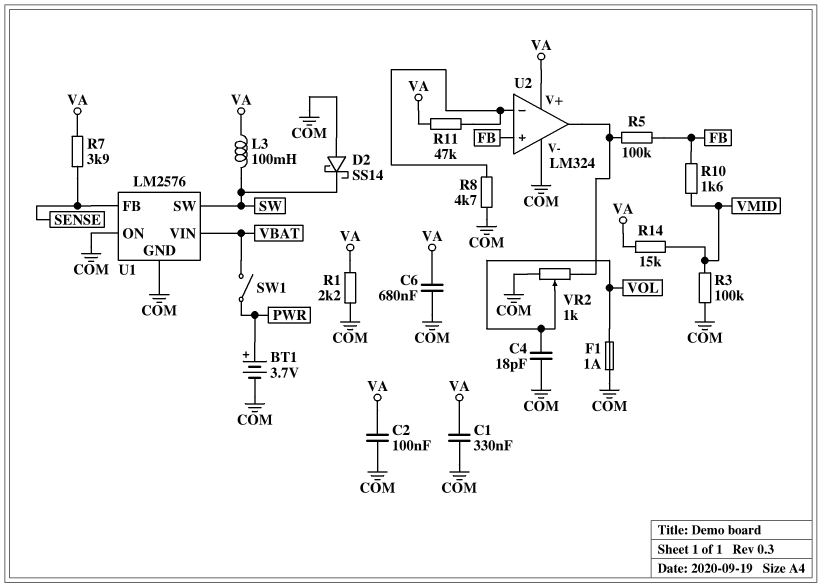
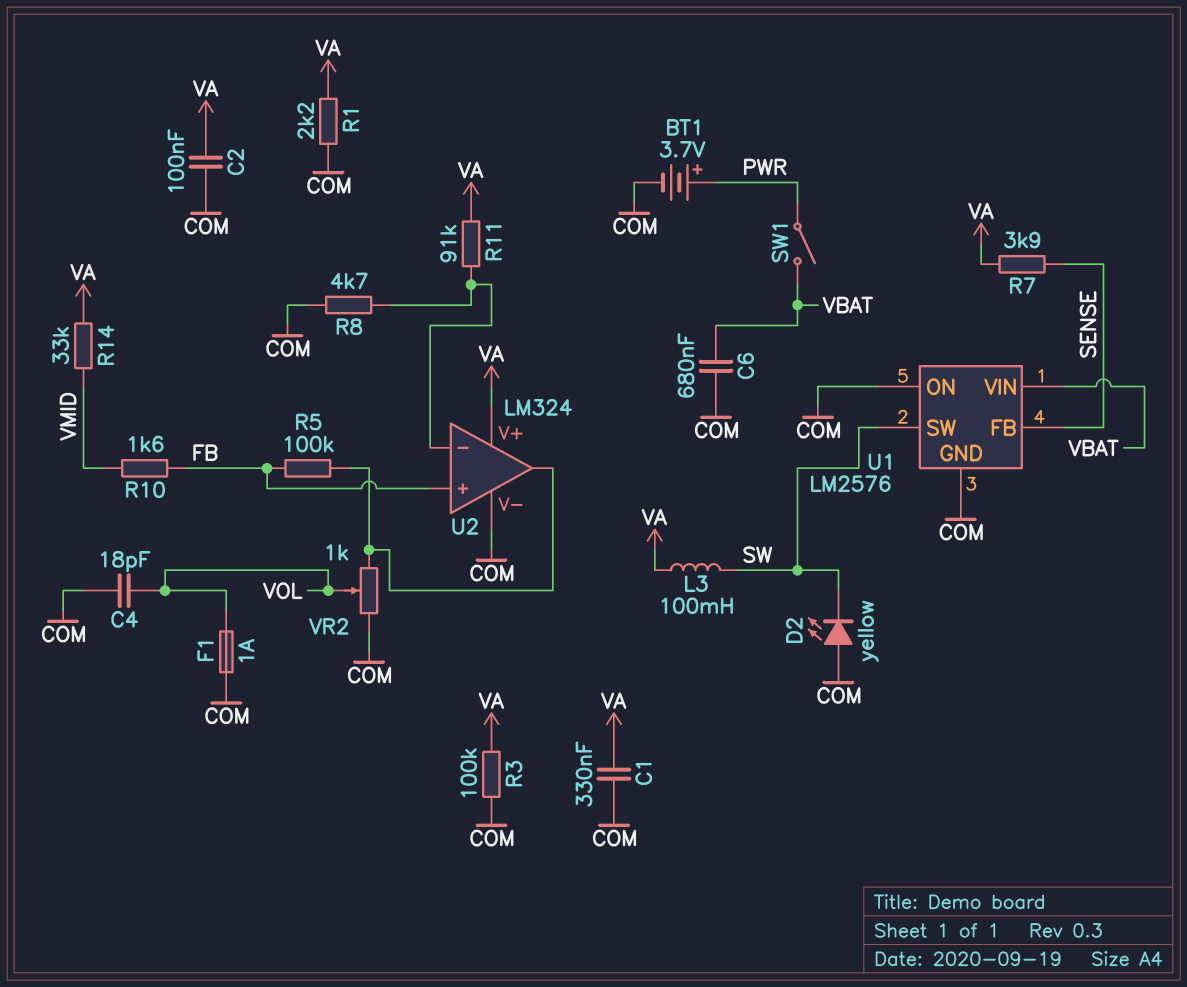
C6: 680nF (COM, VA) -> 680nF (COM, VBAT)
D2: schottky SS14 (A COM, K SW) -> LED yellow (A COM, K SW)
R3: 100k (COM, VMID) -> 100k (COM, VA)
R11: 47k (U2/in-, VA) -> 91k (U2/in-, VA)
R14: 15k (VA, VMID) -> 33k (VA, VMID)

